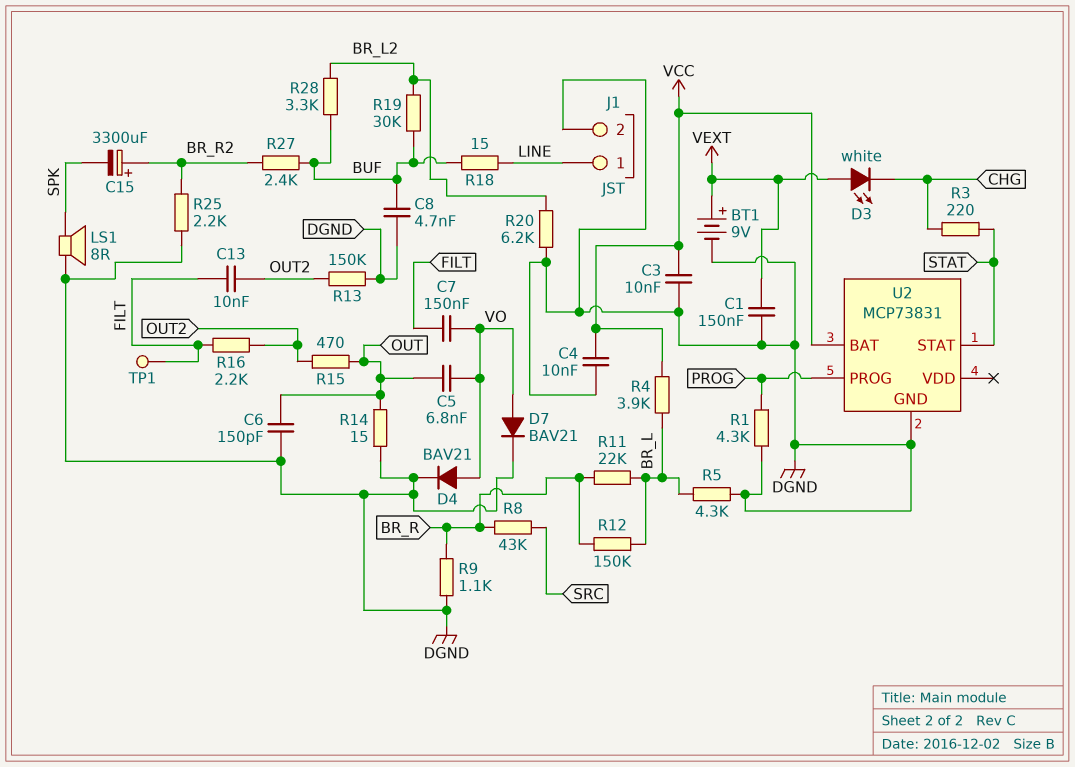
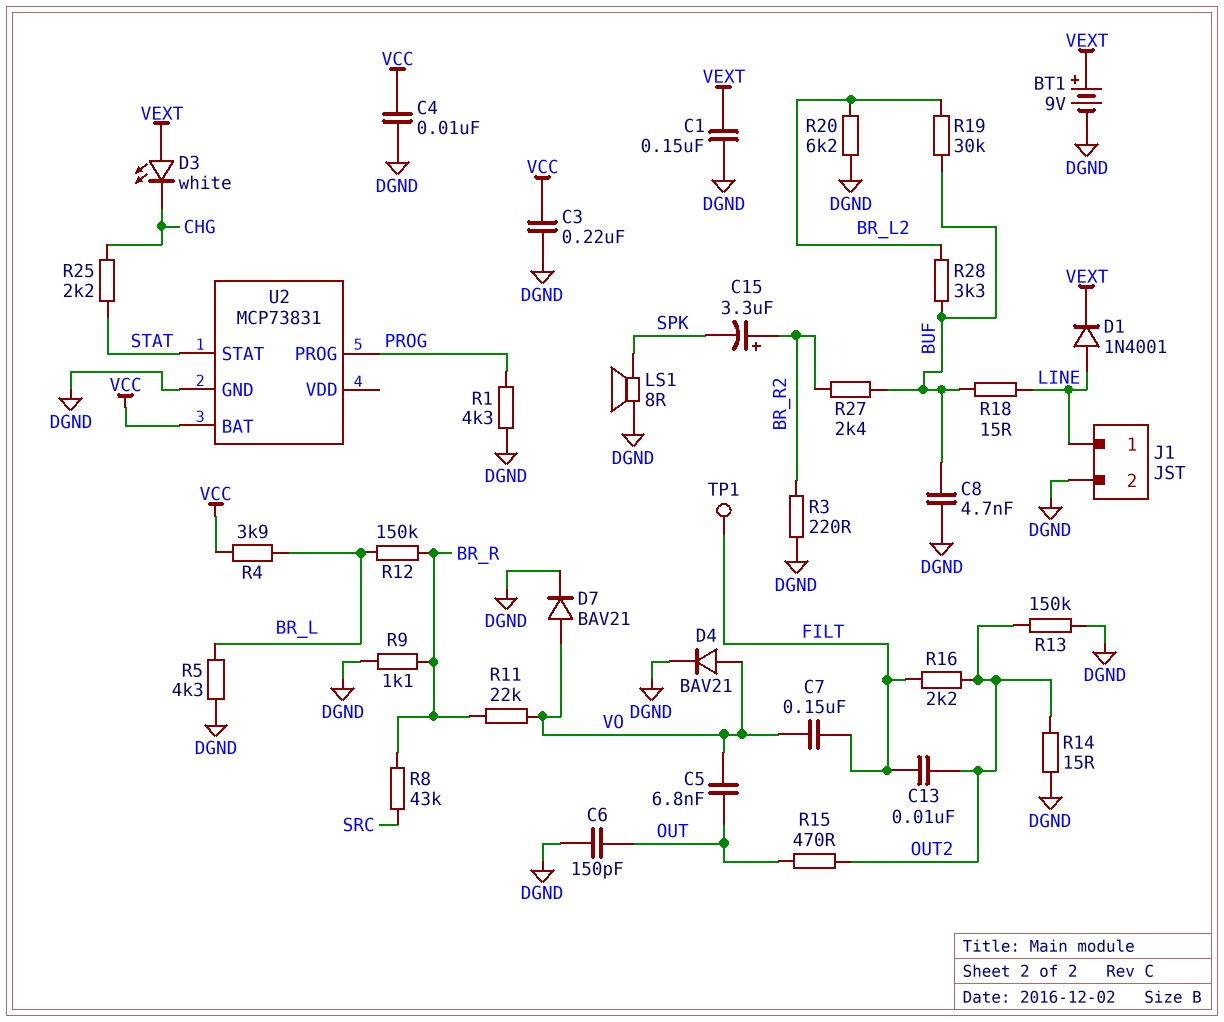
C3: 10nF (DGND, VCC) -> 220nF (DGND, VCC)
C15: 3300uF (plus BR_R2, minus SPK) -> 3.3uF (plus BR_R2, minus SPK)
D1: none -> diode 1N4001 (A LINE, K VEXT)
R3: 220 (CHG, STAT) -> 220 (BR_R2, DGND)
R11: 22k (BR_L, BR_R) -> 22k (BR_R, VO)
R14: 15 (DGND, OUT) -> 15 (DGND, OUT2)
R25: 2.2k (BR_R2, DGND) -> 2.2k (CHG, STAT)

